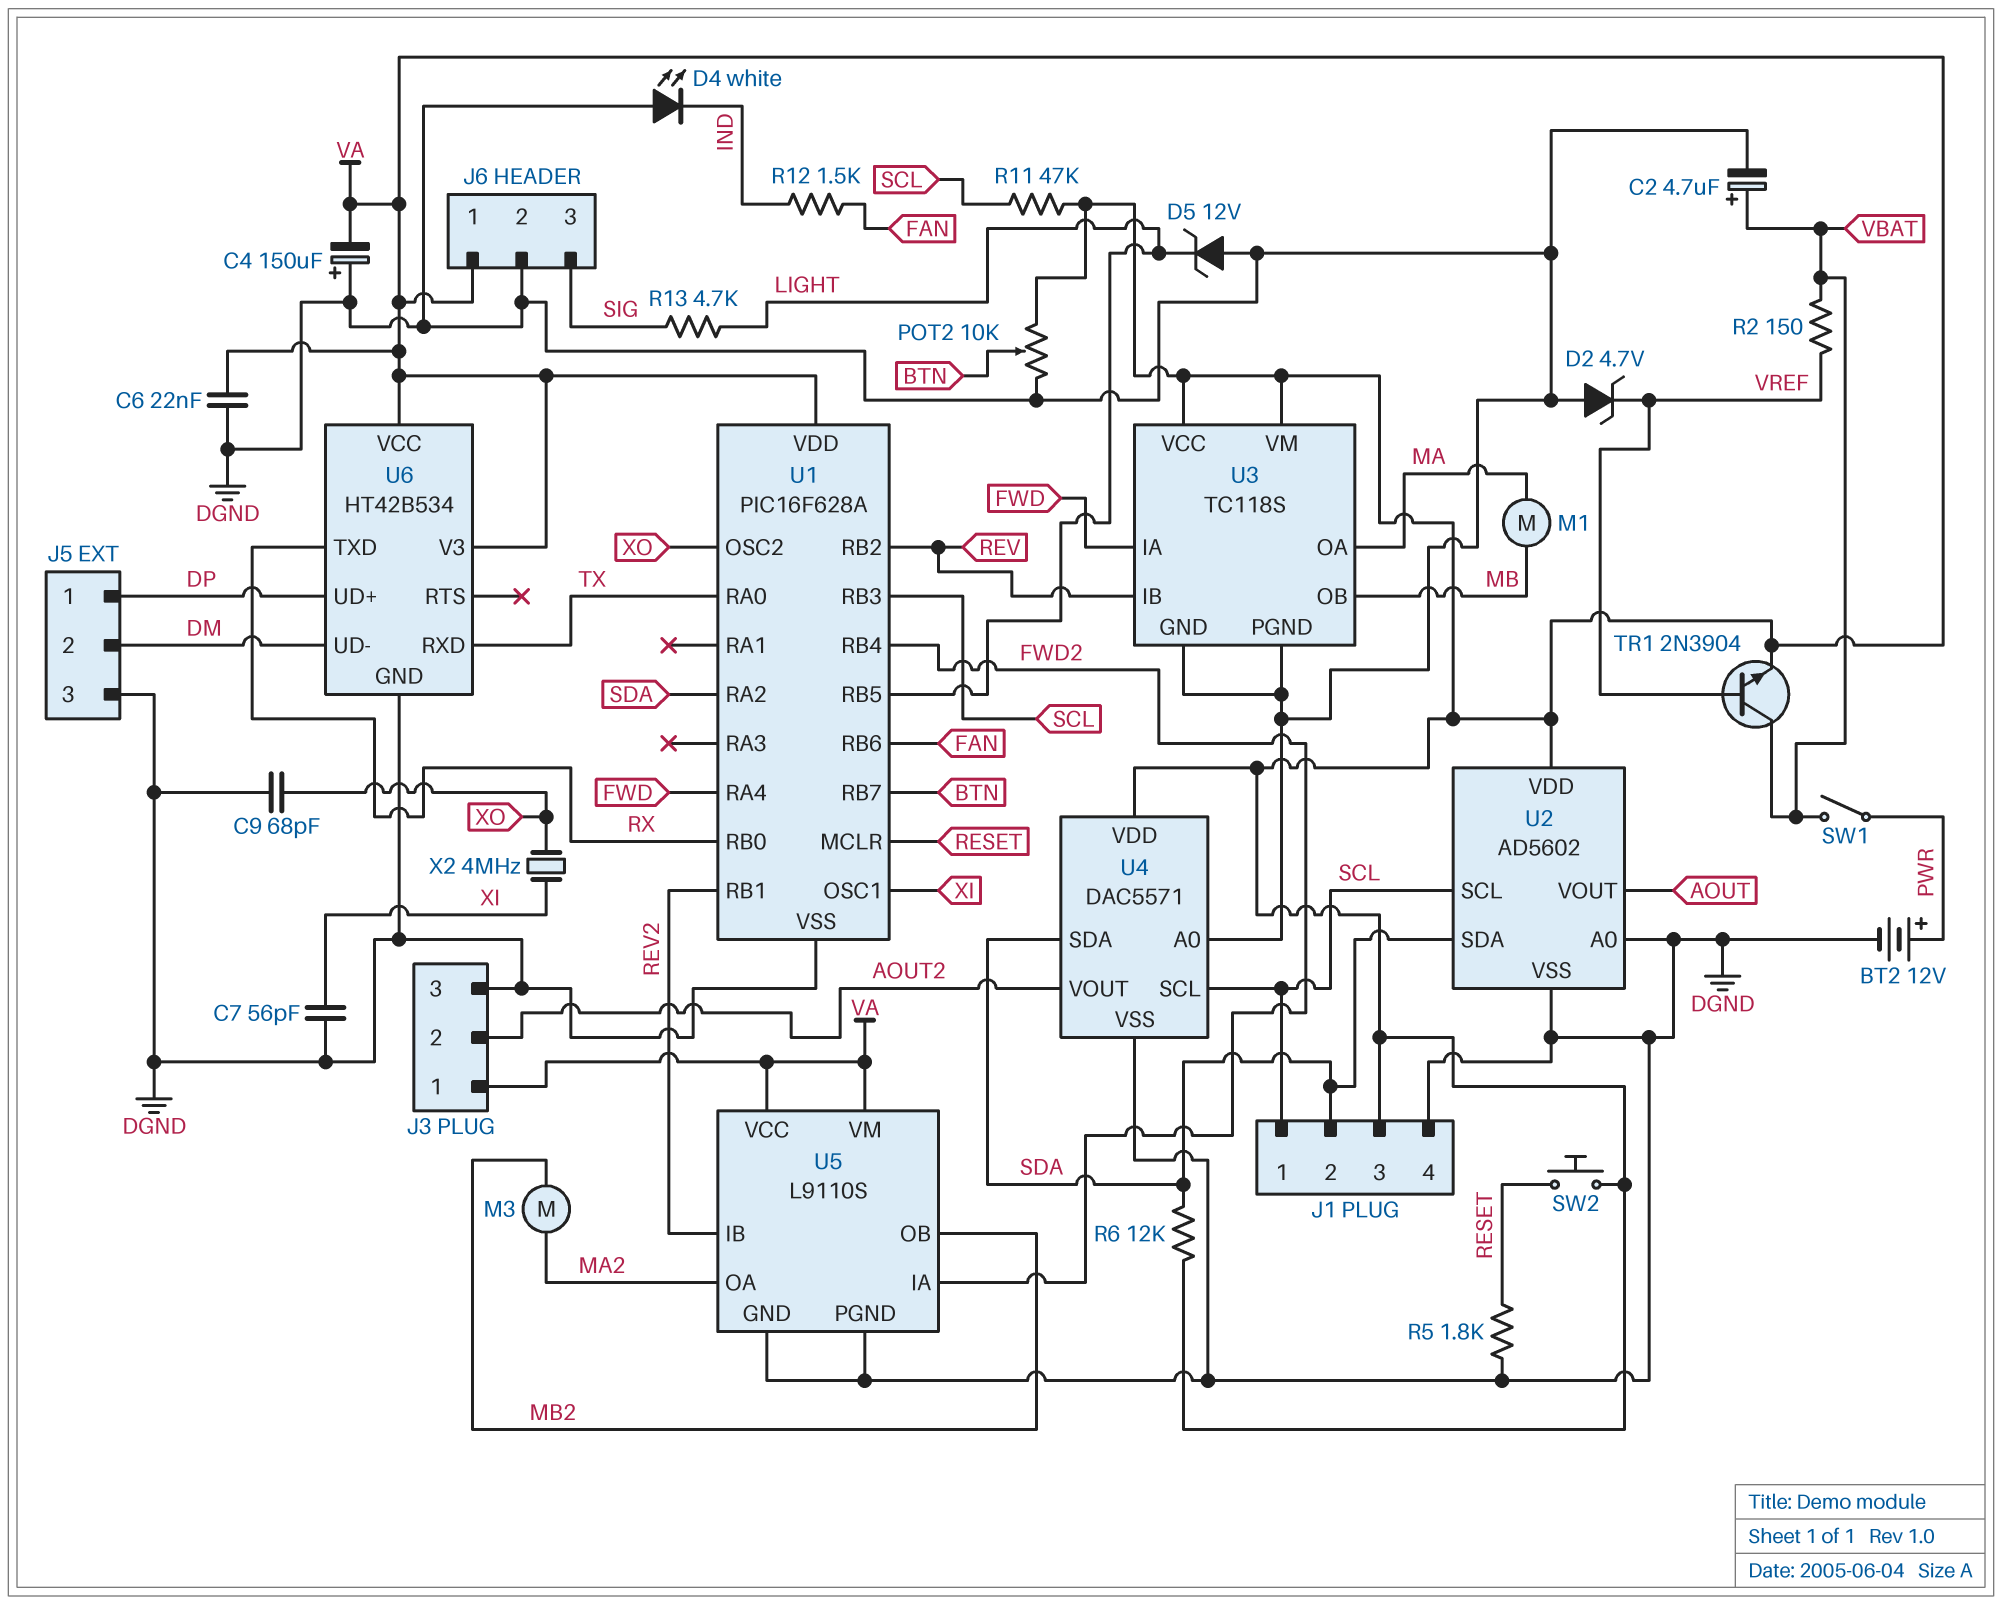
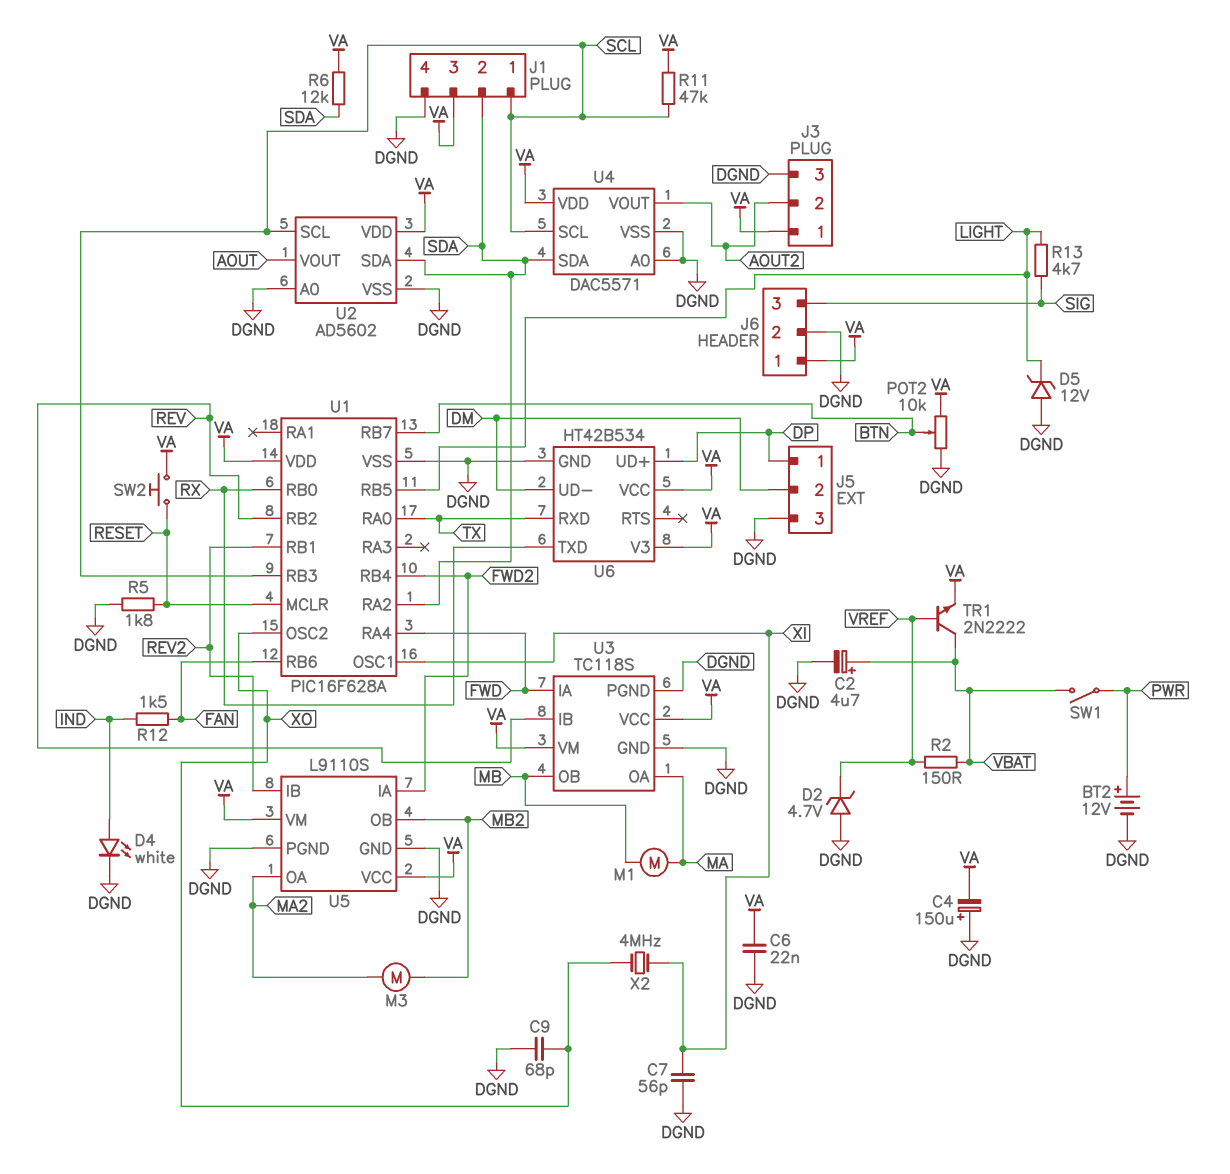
D4: LED white (A DGND, K IND) -> LED white (A IND, K DGND)
TR1: NPN 2N3904 (B VREF, C VBAT, E VA) -> NPN 2N2222 (B VREF, C VBAT, E VA)

